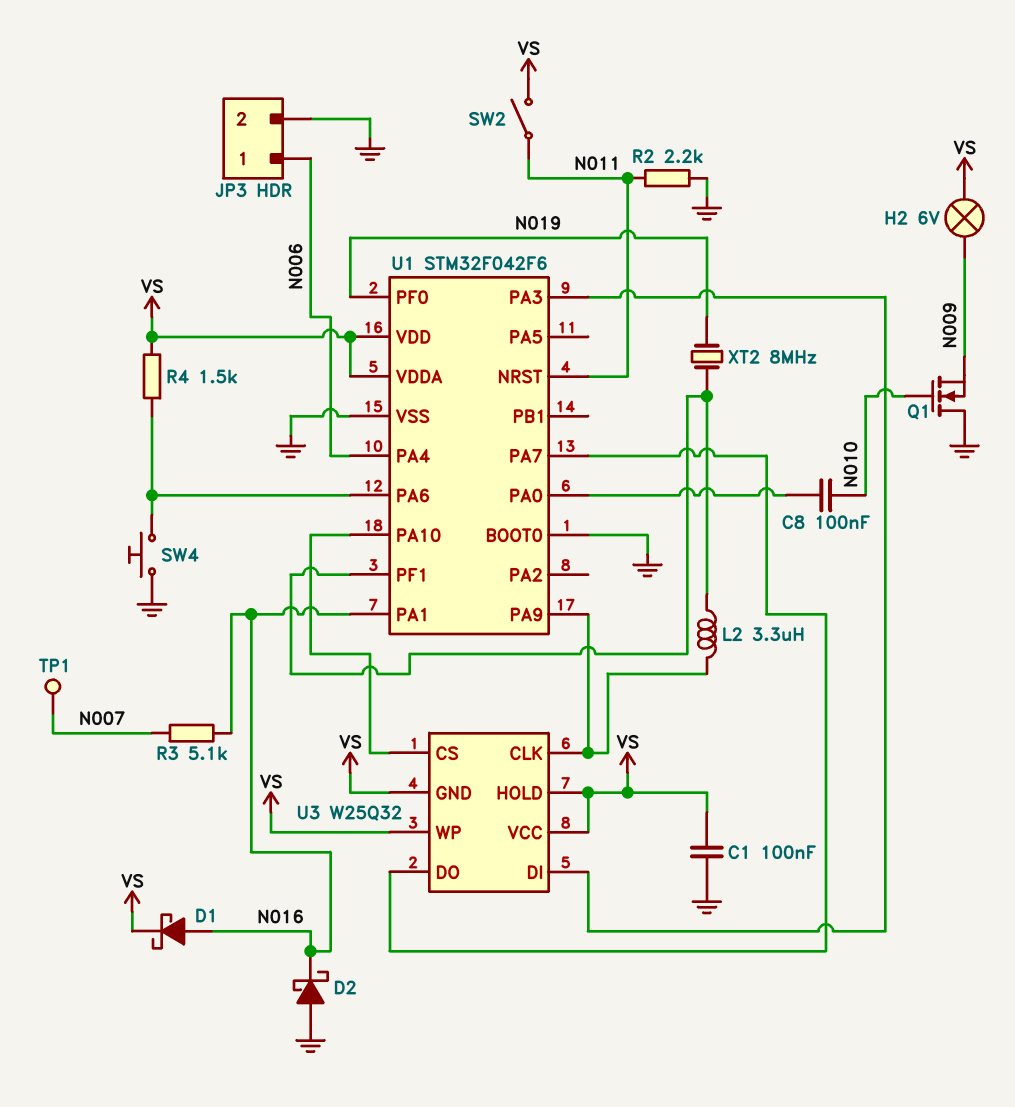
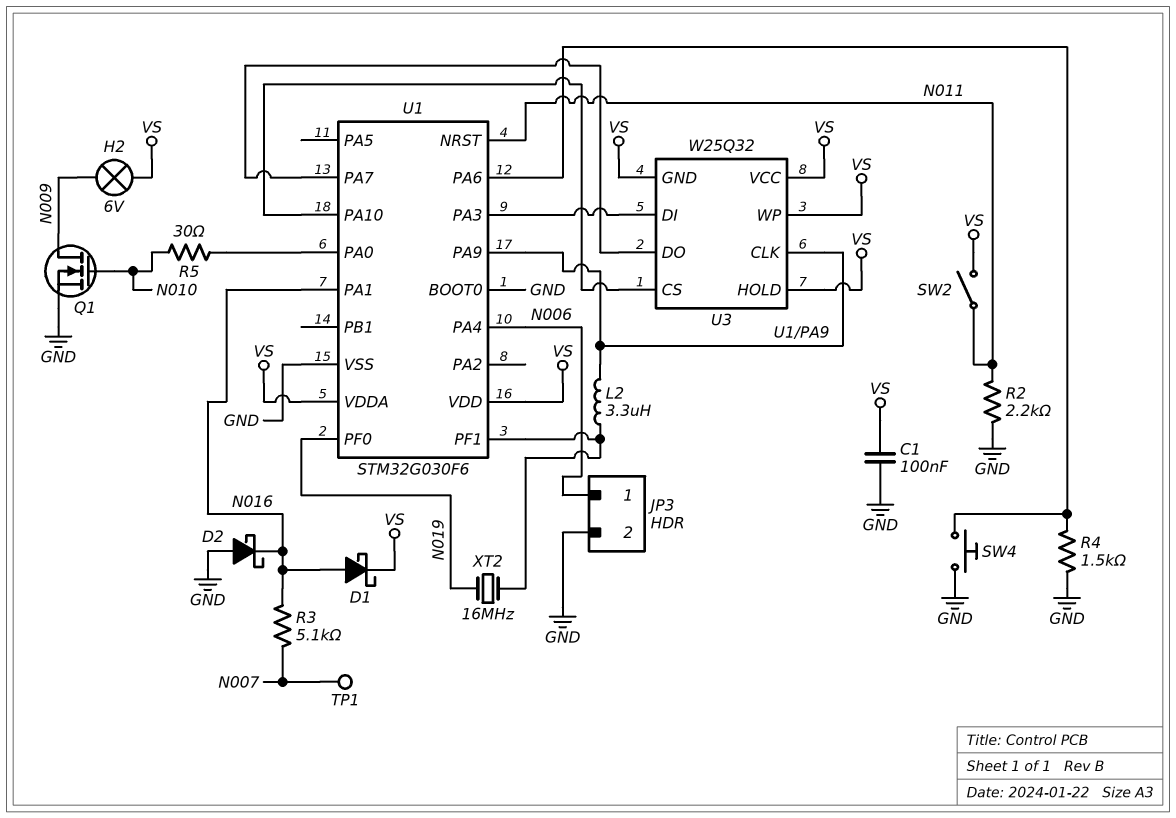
C8: 100nF (N010, U1/PA0) -> none
Q1: NMOS (G N010, D GND, S N009) -> NMOS (G N010, D N009, S GND)
R4: 1.5k (U1/PA6, VS) -> 1.5k (GND, U1/PA6)
R5: none -> 30 (N010, U1/PA0)
U1: STM32F042F6 -> STM32G030F6
XT2: 8MHz (N019, U1/PF1) -> 16MHz (N019, U1/PF1)

